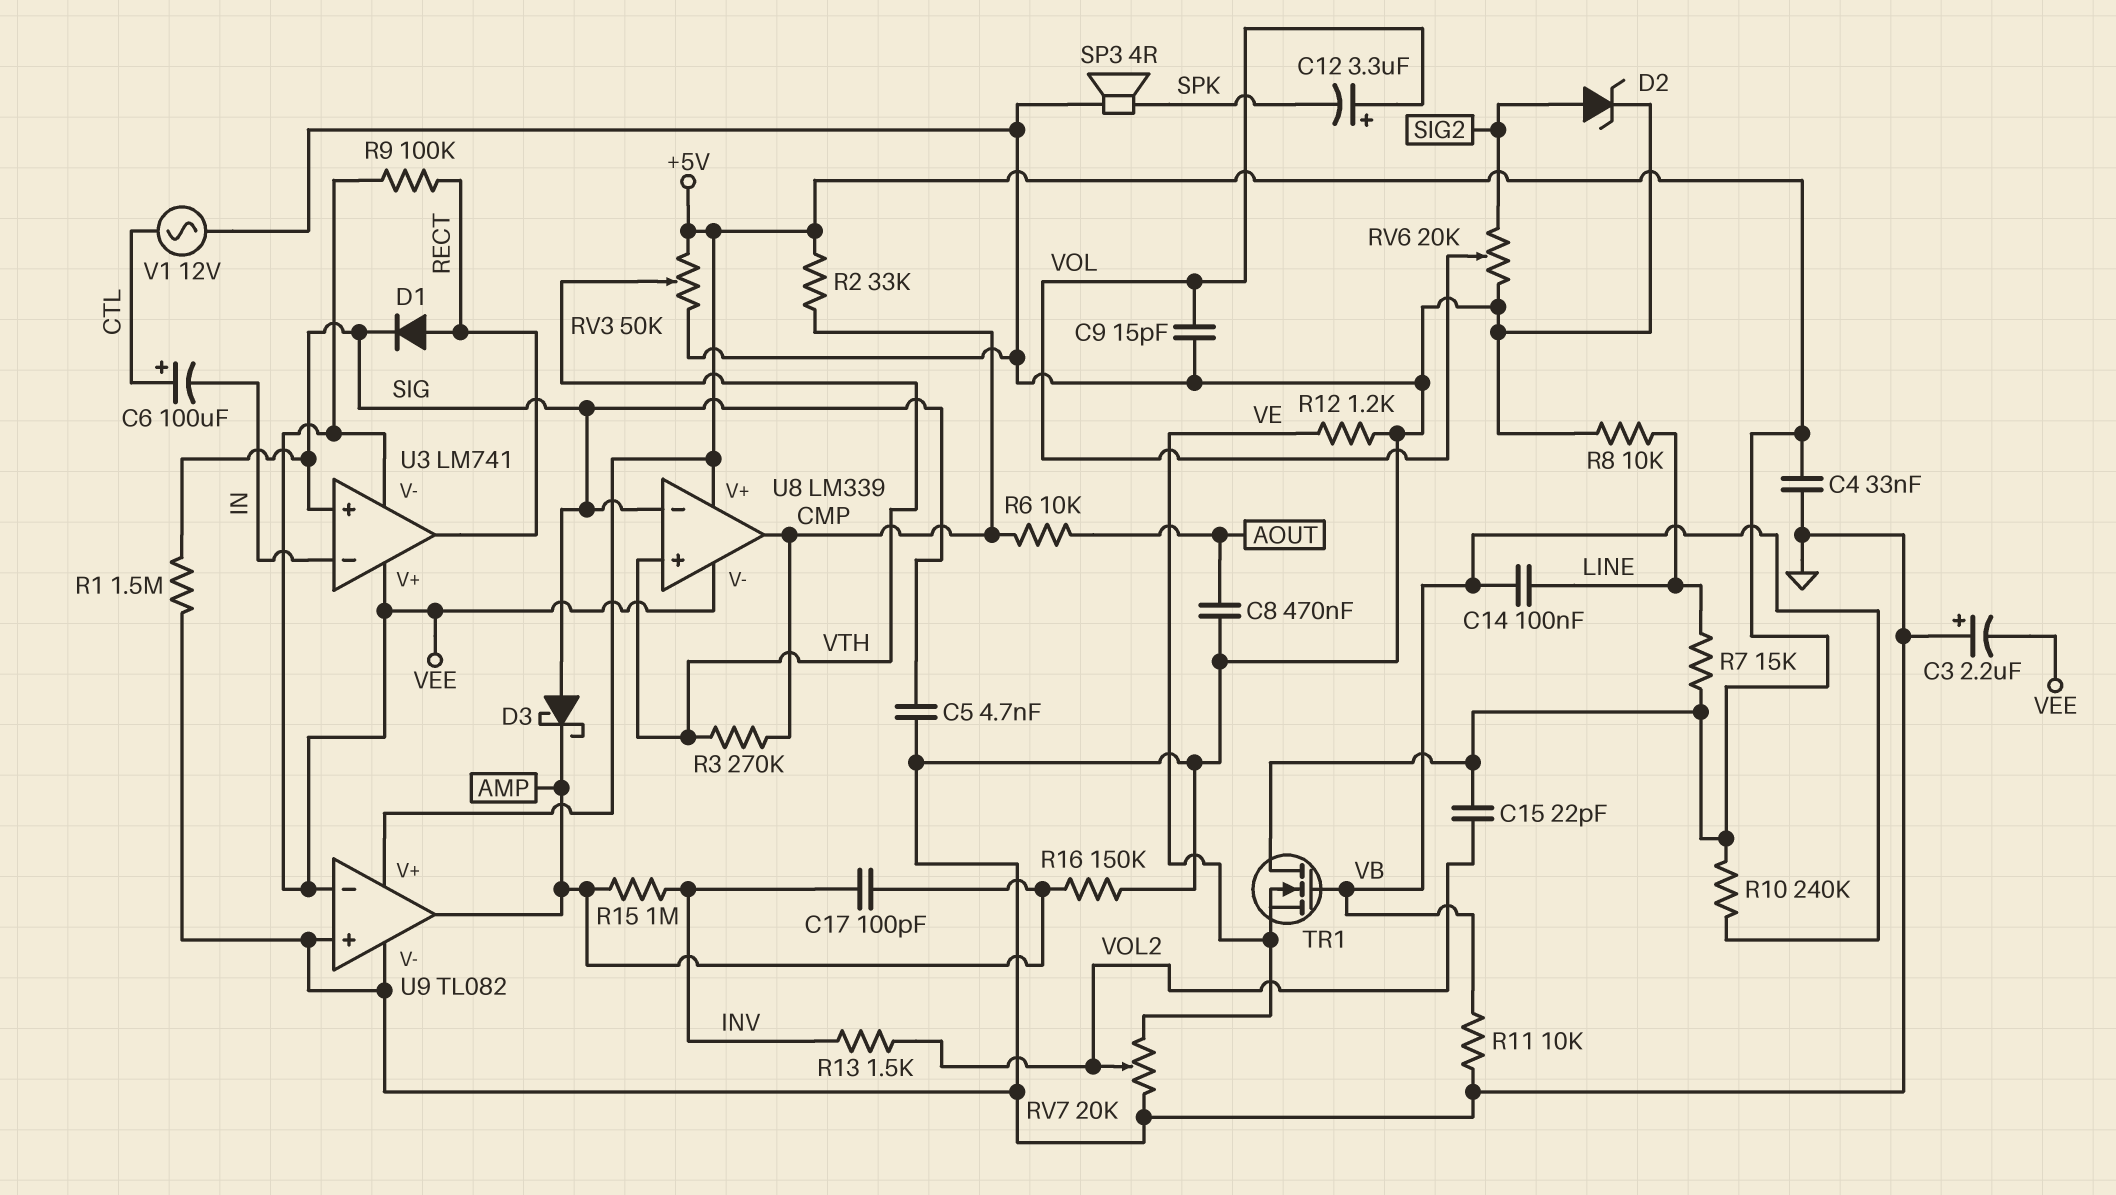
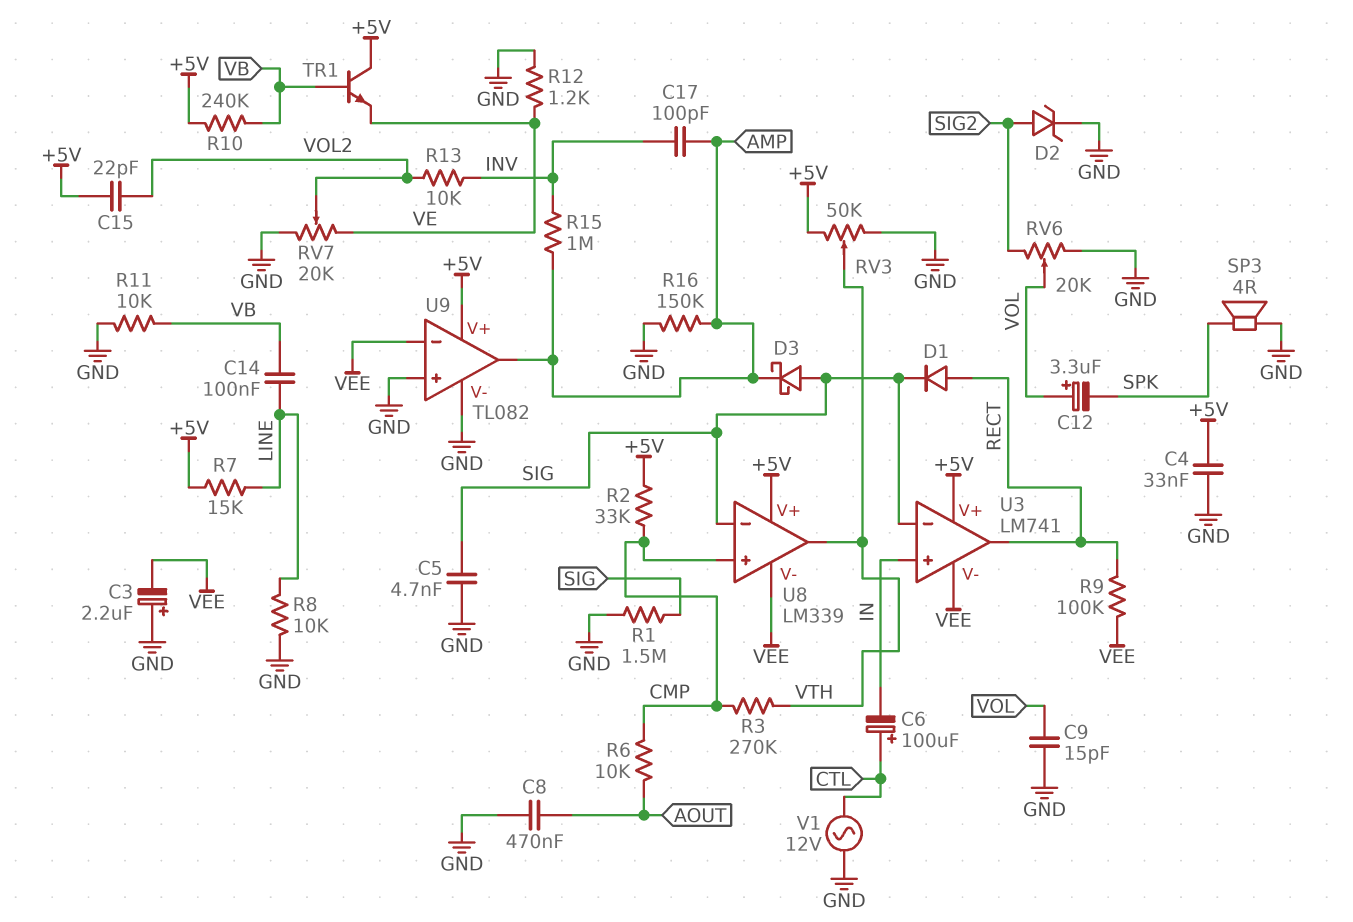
R13: 1.5k (INV, VOL2) -> 10k (INV, VOL2)
TR1: NMOS (G VB, D +5V, S VE) -> NPN (B VB, C +5V, E VE)
U3 pin V+: VEE -> +5V
U3 pin in+: SIG -> IN
U3 pin in-: IN -> SIG
U8 pin in+: VTH -> CMP
U8 pin out: CMP -> VTH

